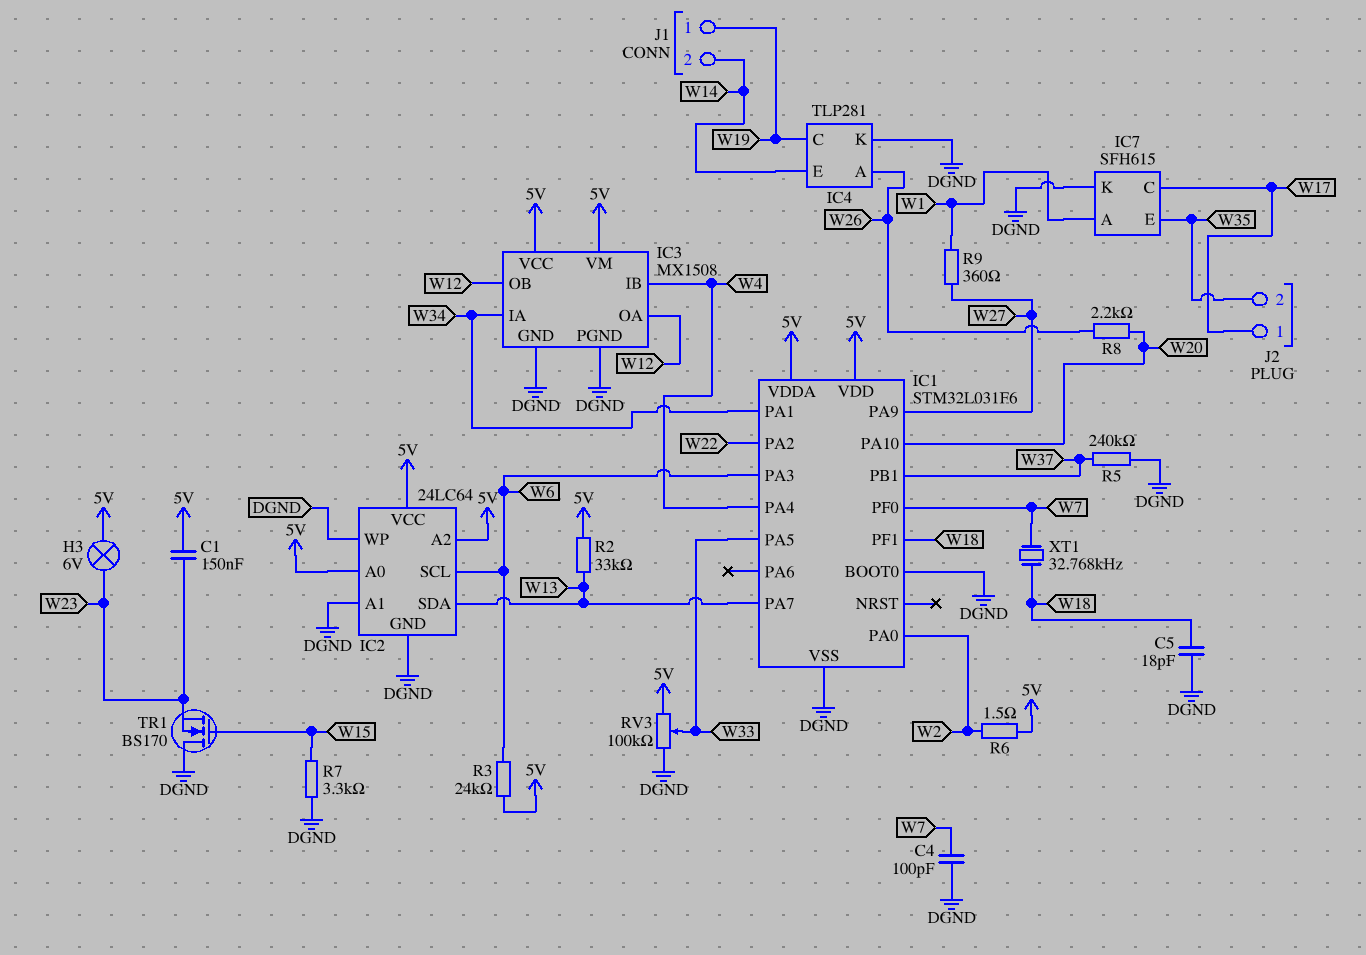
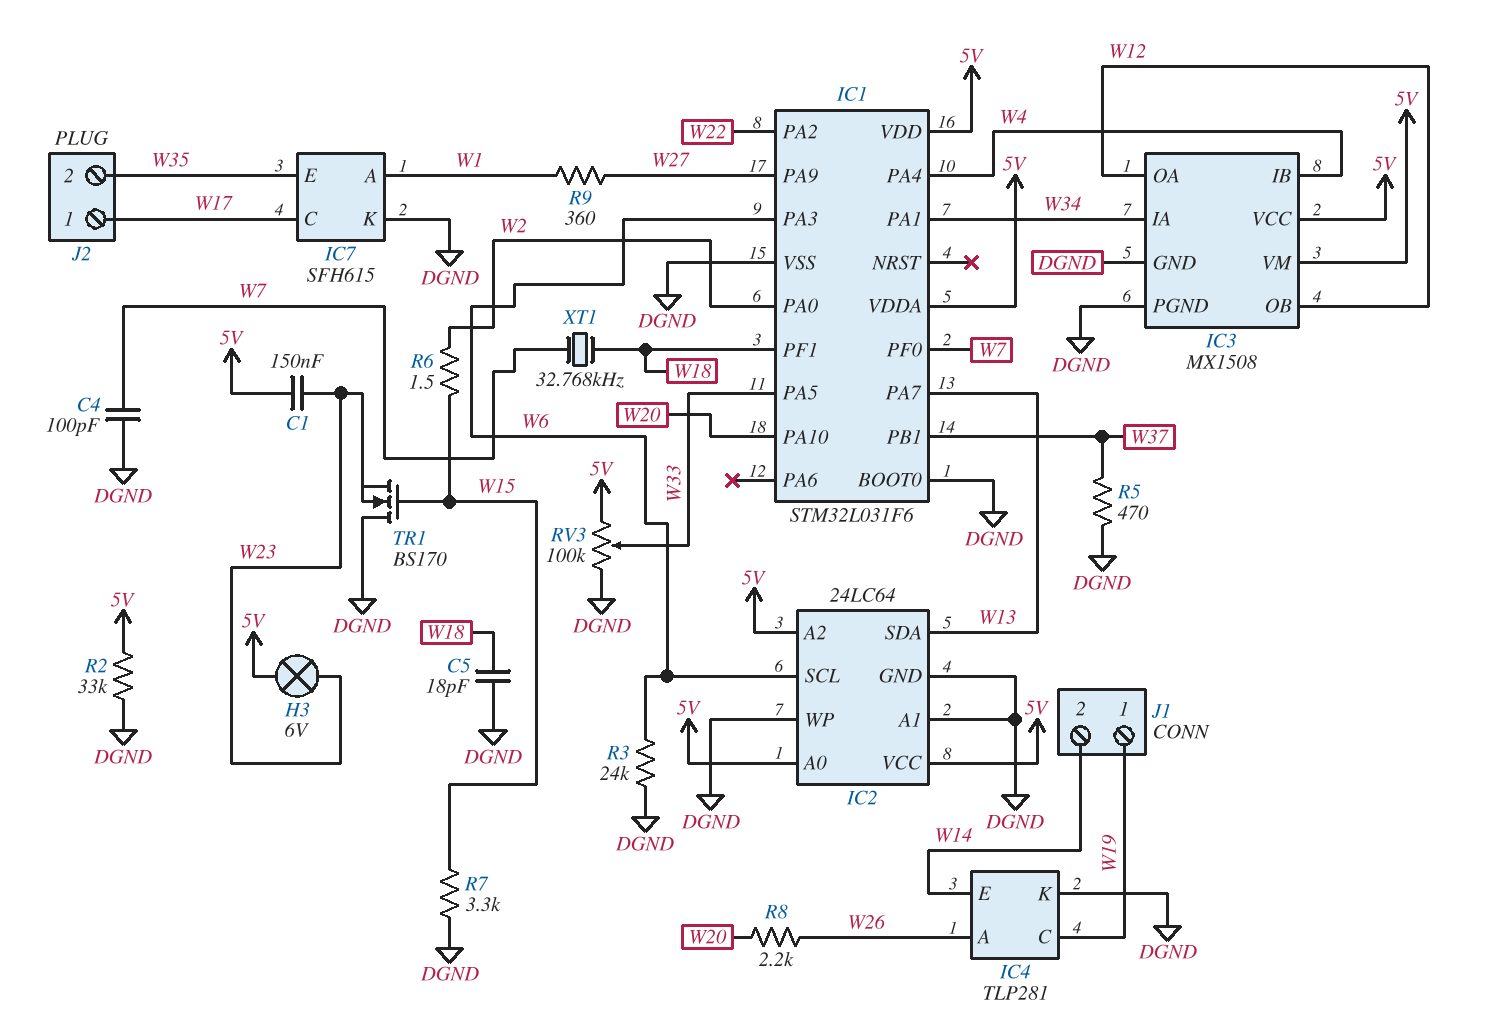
R2: 33k (5V, W13) -> 33k (5V, DGND)
R3: 24k (5V, W6) -> 24k (DGND, W6)
R5: 240k (DGND, W37) -> 470 (DGND, W37)
R6: 1.5 (5V, W2) -> 1.5 (W2, W15)

